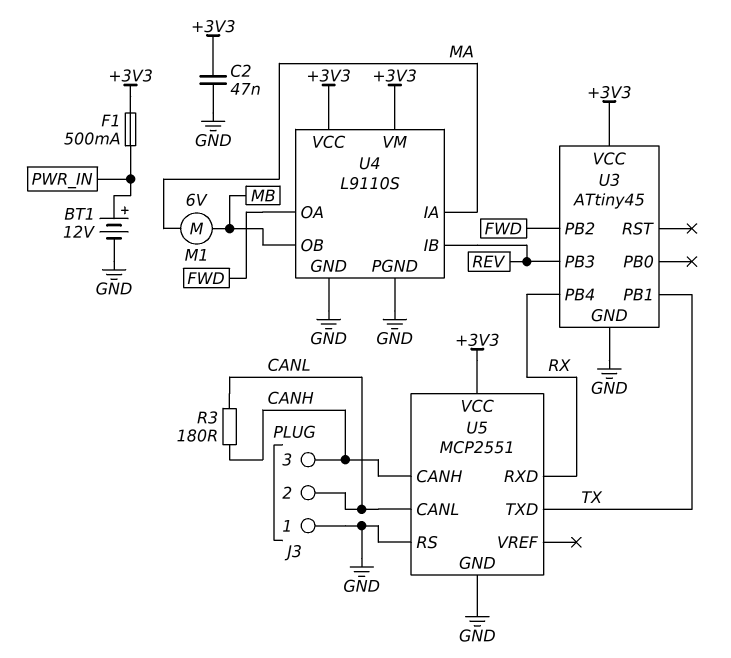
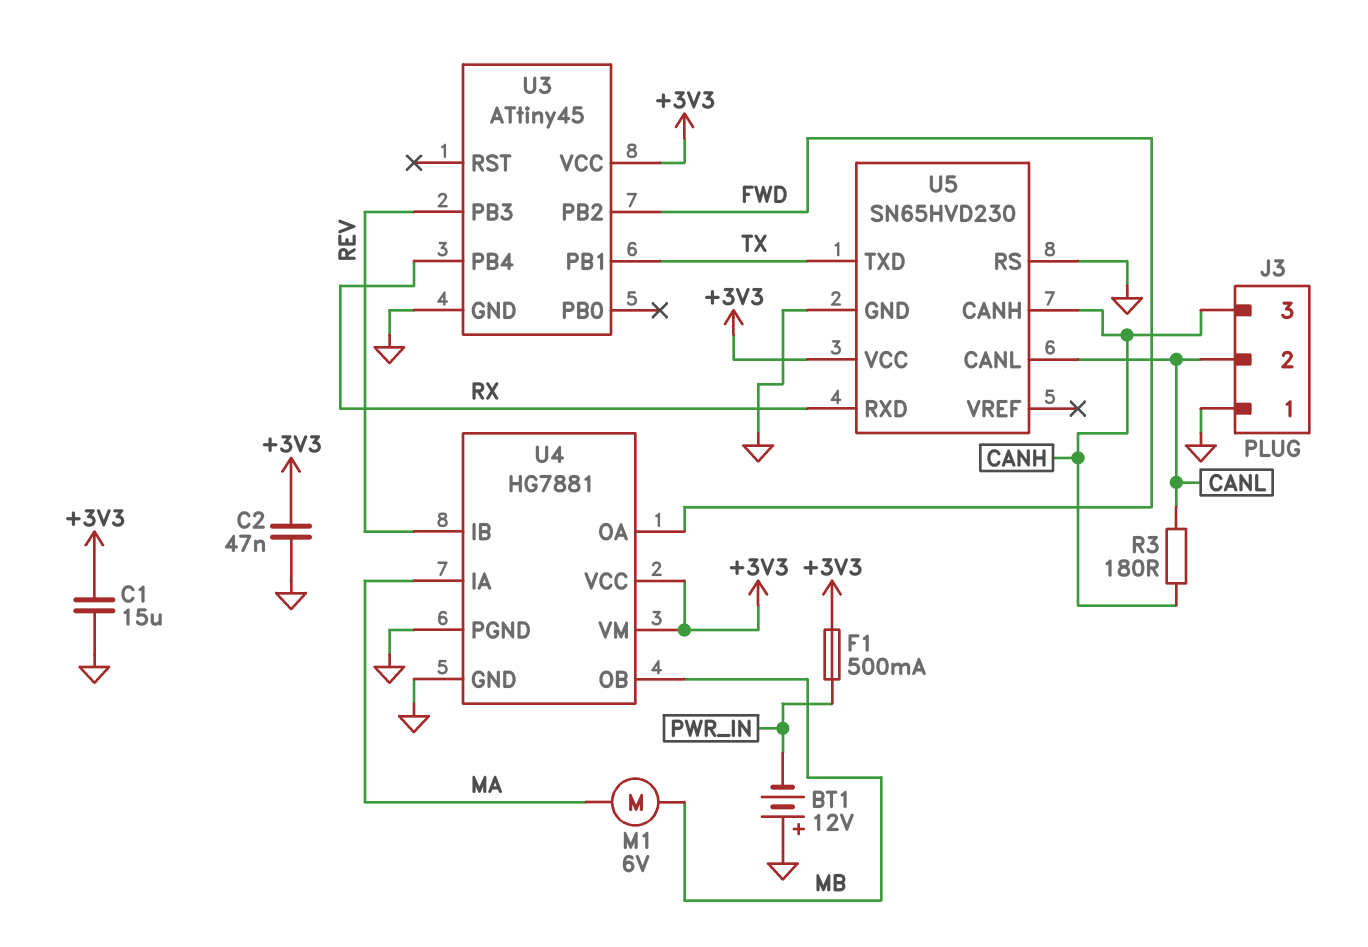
BT1: 12V (plus PWR_IN, minus GND) -> 12V (plus GND, minus PWR_IN)
C1: none -> 15uF (+3V3, GND)
U4: L9110S -> HG7881
U5: MCP2551 -> SN65HVD230

